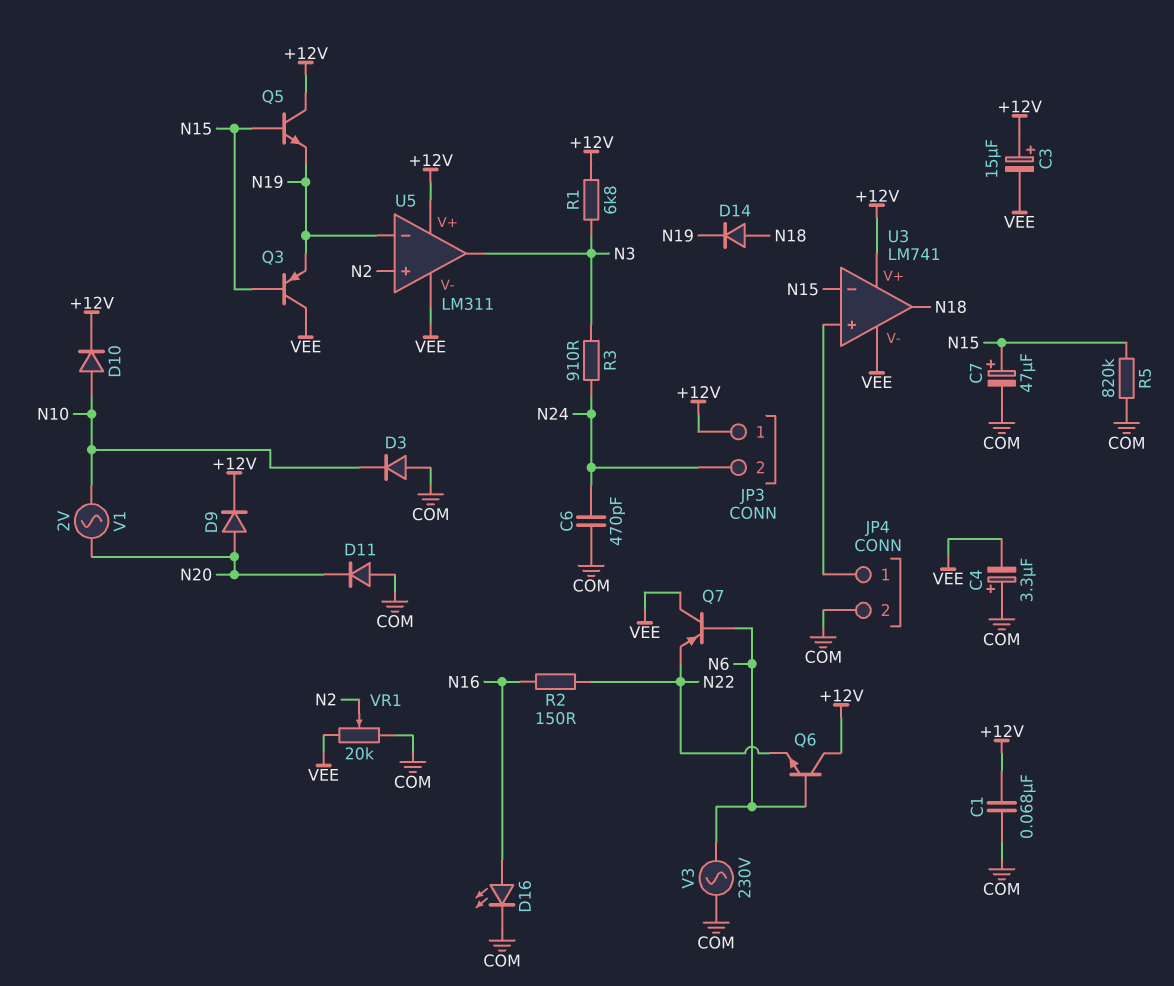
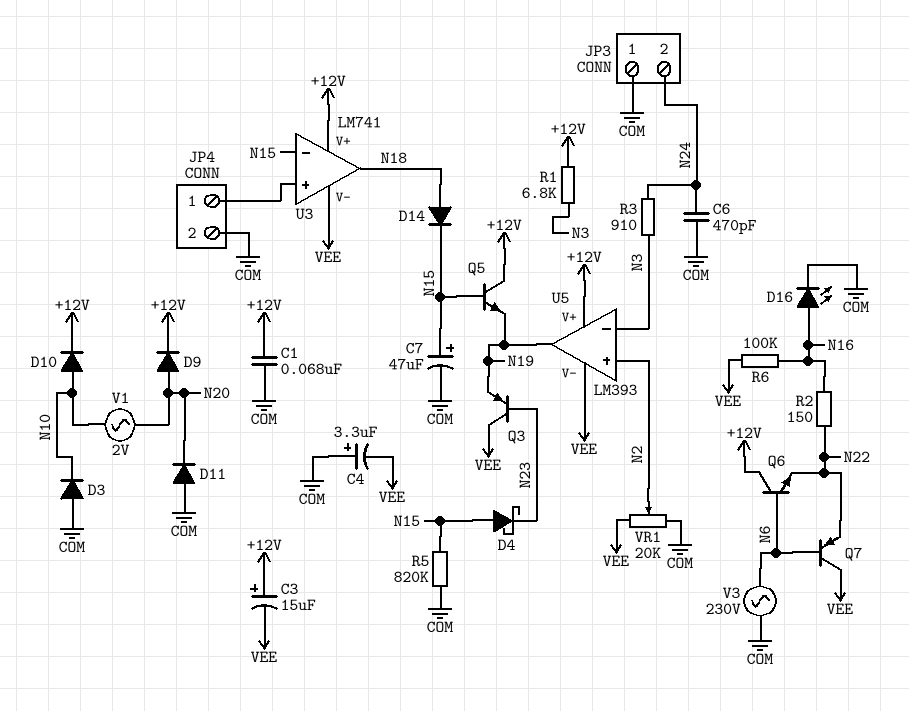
D4: none -> schottky (A N15, K N23)
D14: diode (A N18, K N19) -> diode (A N18, K N15)
JP3 pin 1: +12V -> COM
Q3: PNP (B N15, C VEE, E N19) -> PNP (B N23, C VEE, E N19)
R6: none -> 100k (N16, VEE)
U5: LM311 -> LM393
U5 pin in-: N19 -> N3
U5 pin out: N3 -> N19

